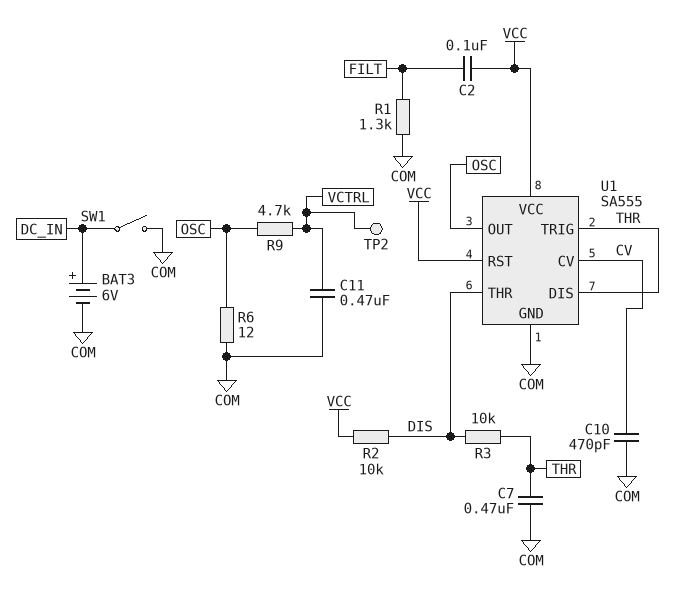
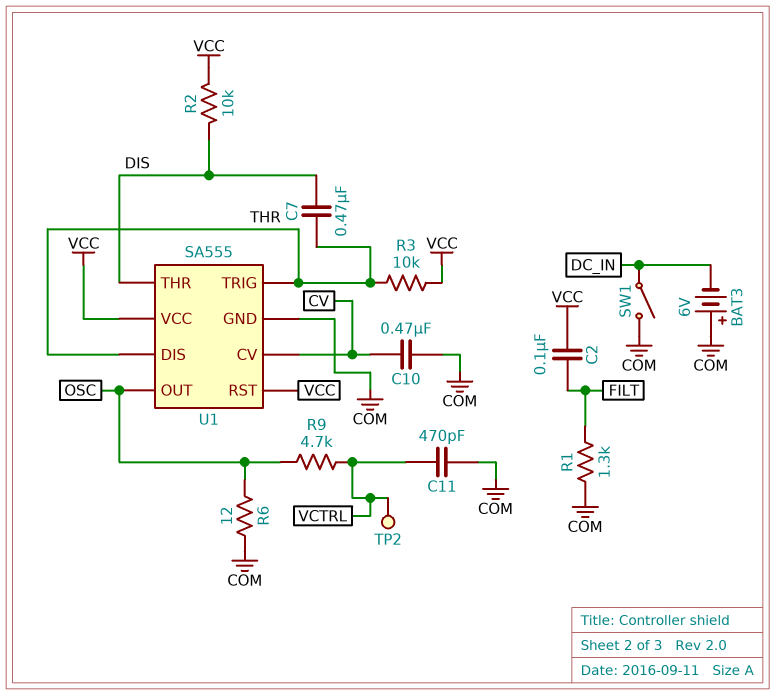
BAT3: 6V (plus DC_IN, minus COM) -> 6V (plus COM, minus DC_IN)
C7: 470nF (COM, THR) -> 470nF (DIS, THR)
C10: 470pF (COM, CV) -> 470nF (COM, CV)
C11: 470nF (COM, VCTRL) -> 470pF (COM, VCTRL)
R3: 10k (DIS, THR) -> 10k (THR, VCC)

